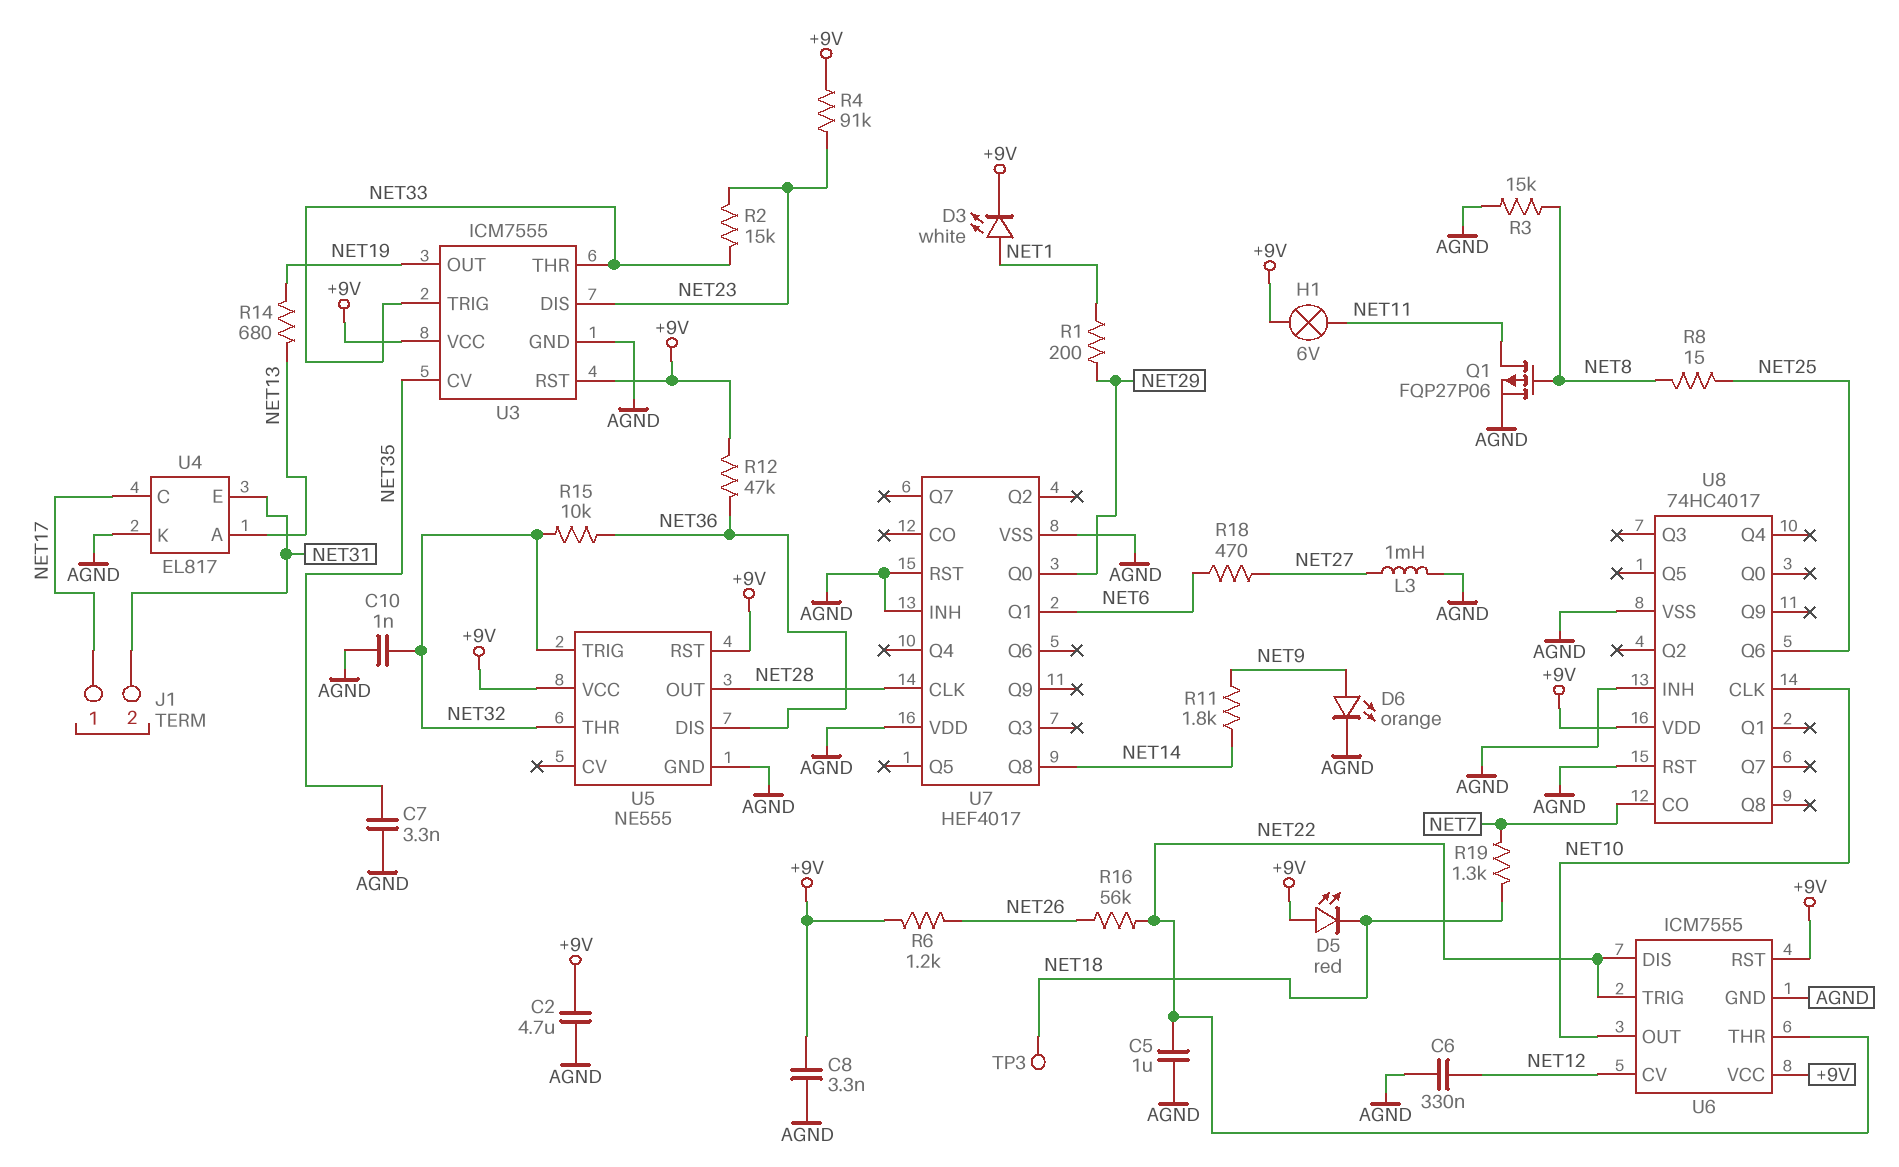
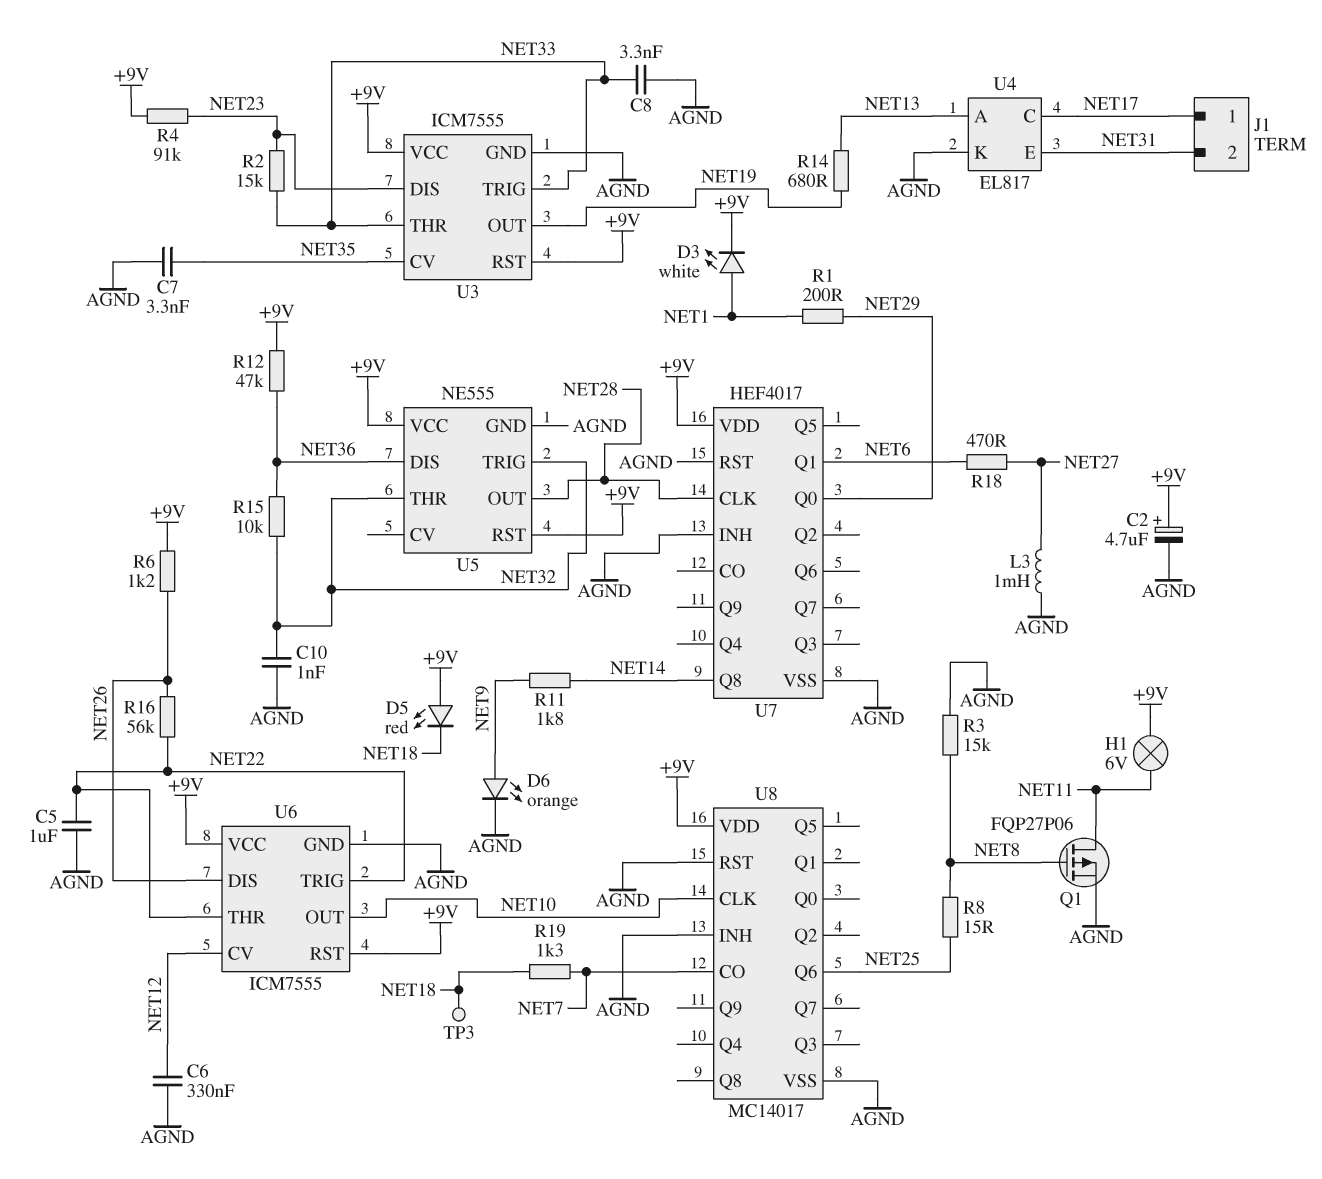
C2: 4.7uF (+9V, AGND) -> 4.7uF (plus +9V, minus AGND)
C8: 3.3nF (+9V, AGND) -> 3.3nF (AGND, NET33)
U6 pin DIS: NET22 -> NET26
U7 pin VDD: AGND -> +9V
U8: 74HC4017 -> MC14017

